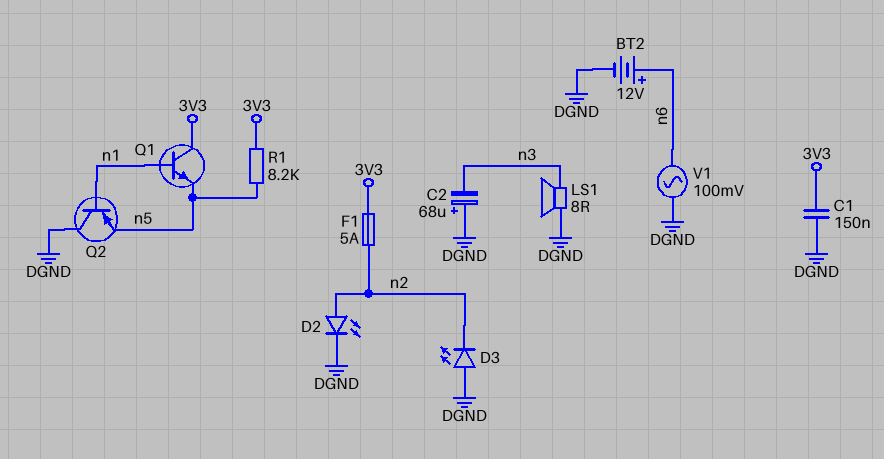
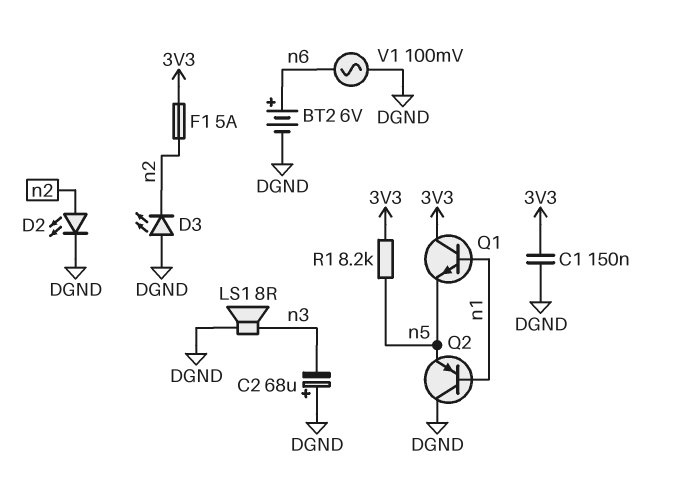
BT2: 12V (plus n6, minus DGND) -> 6V (plus n6, minus DGND)

